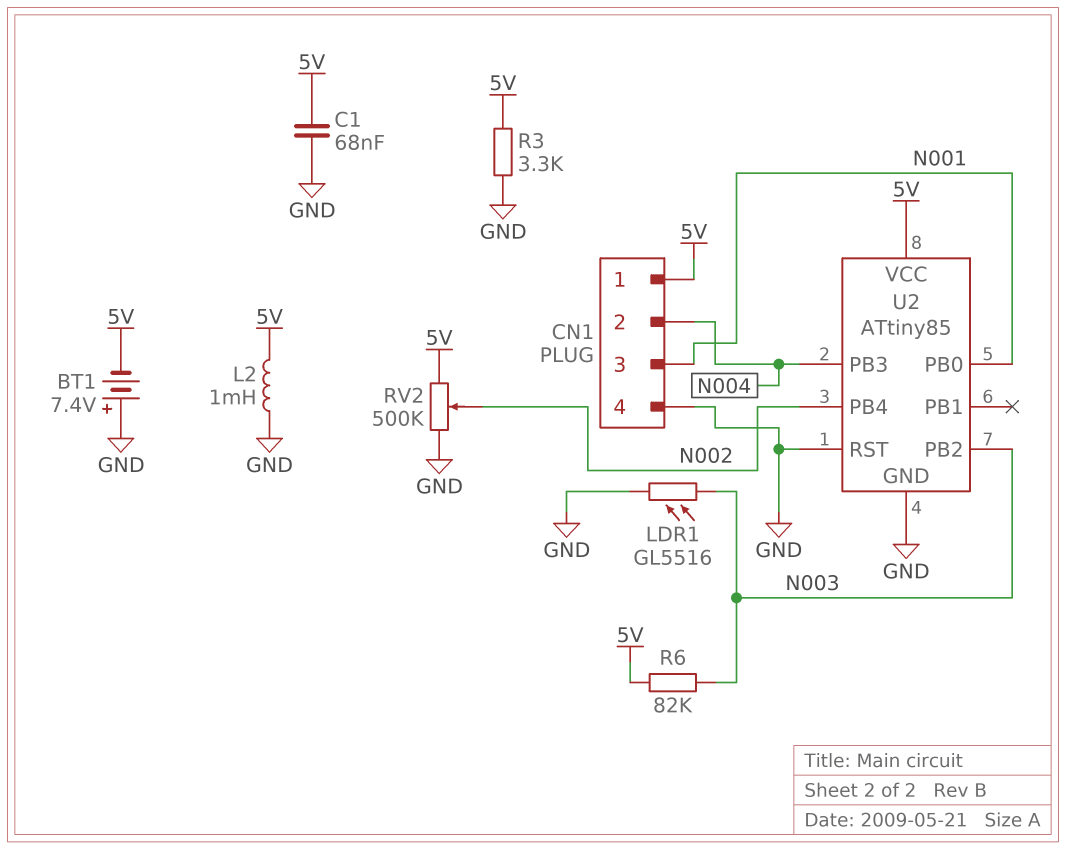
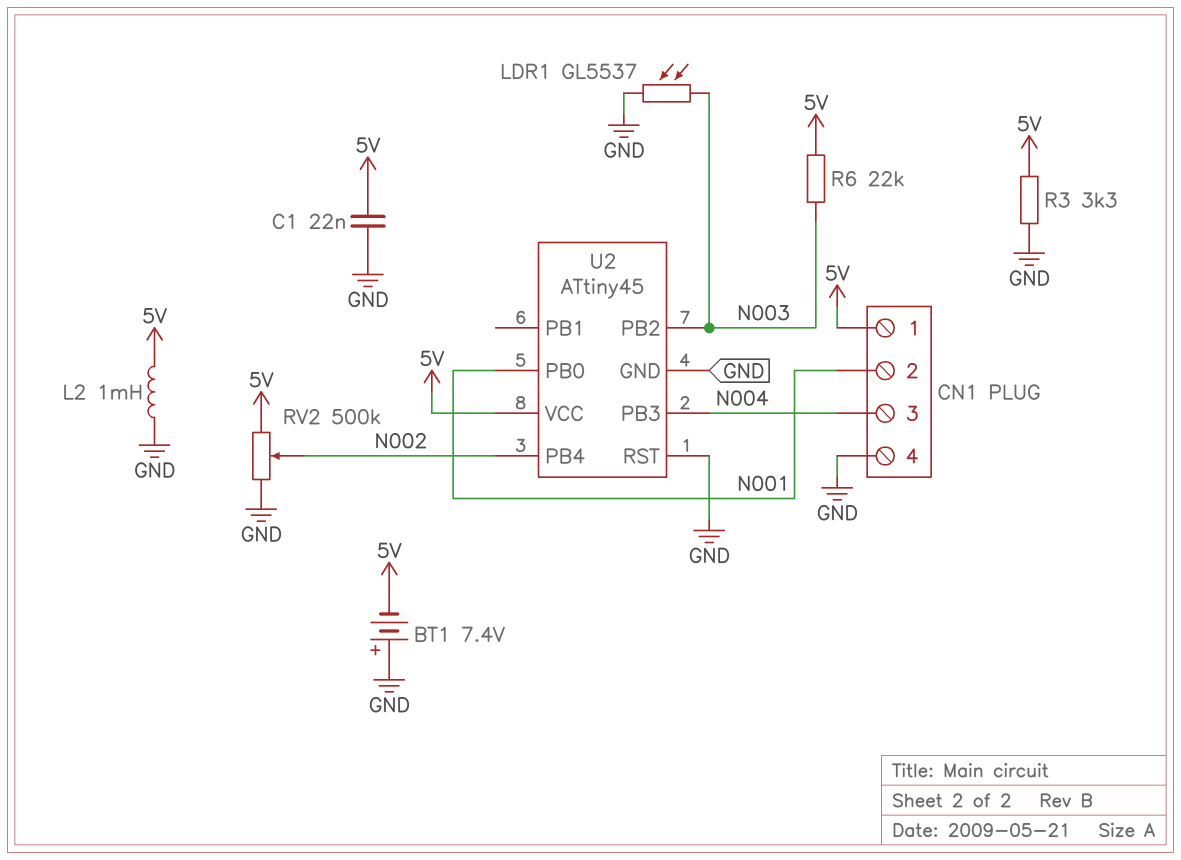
C1: 68nF (5V, GND) -> 22nF (5V, GND)
CN1 pin 2: N004 -> N001
CN1 pin 3: N001 -> N004
LDR1: GL5516 (GND, N003) -> GL5537 (GND, N003)
R6: 82k (5V, N003) -> 22k (5V, N003)
U2: ATtiny85 -> ATtiny45

